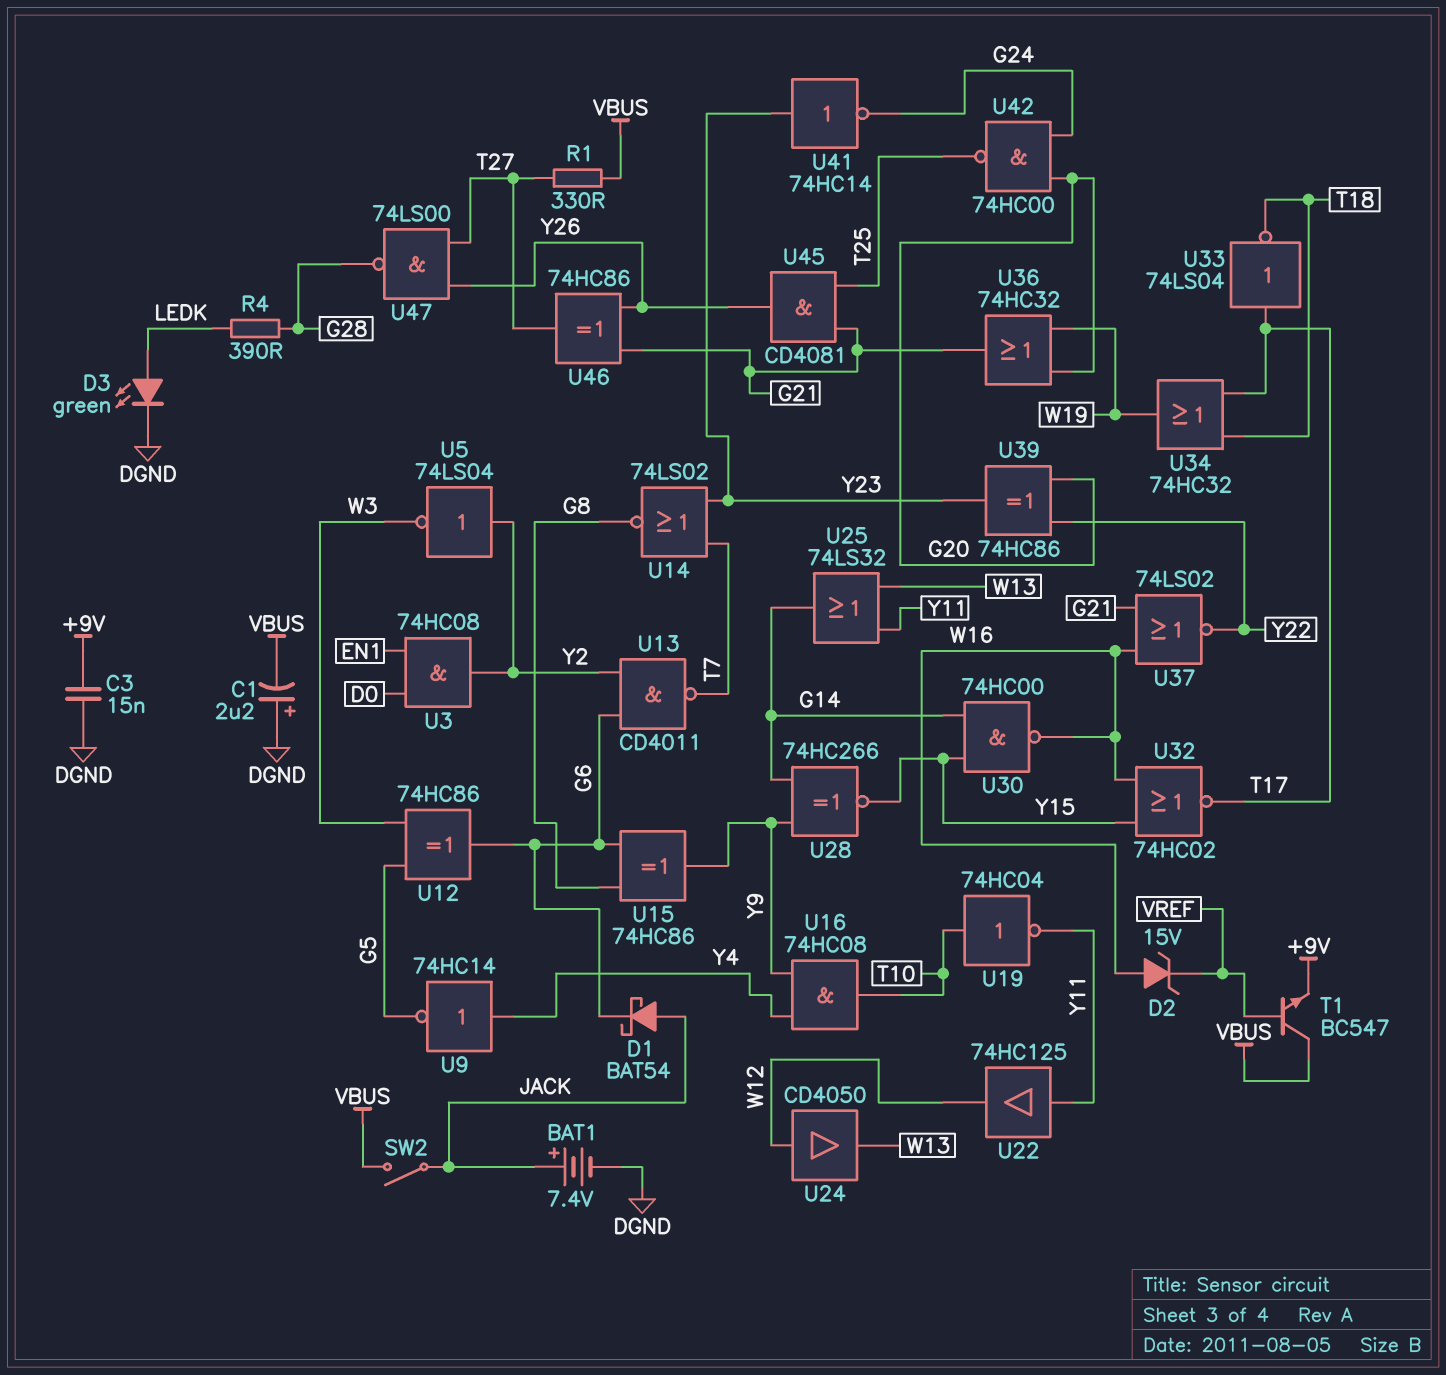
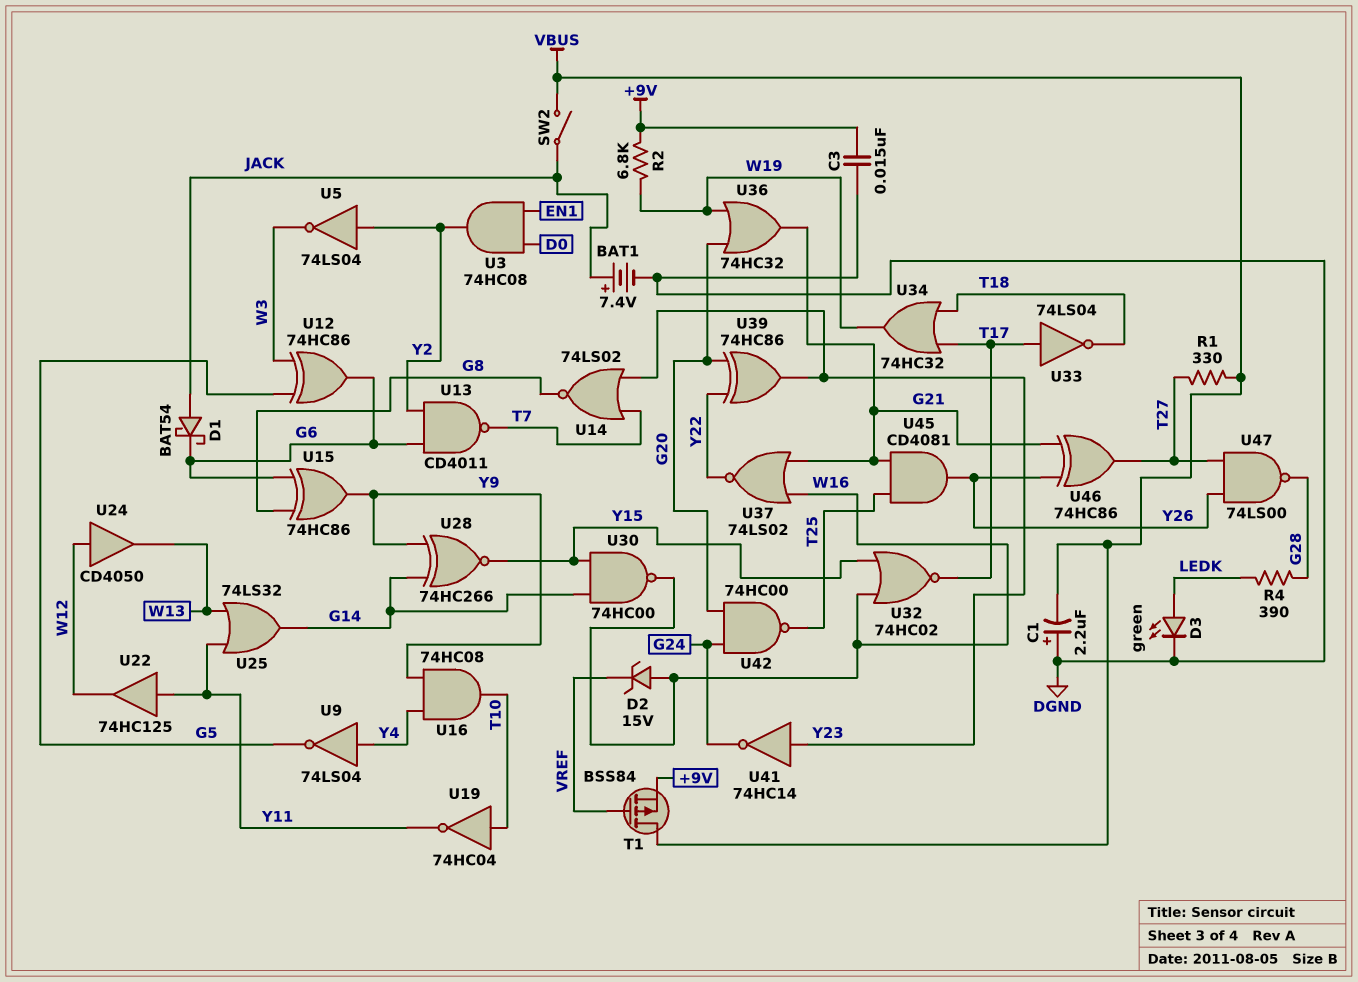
R2: none -> 6.8k (+9V, W19)
T1: NPN BC547 (B VREF, C VBUS, E +9V) -> PMOS BSS84 (G VREF, D VBUS, S +9V)
U9: NOT 74HC14 (in Y4, out G5) -> NOT 74LS04 (in Y4, out G5)

